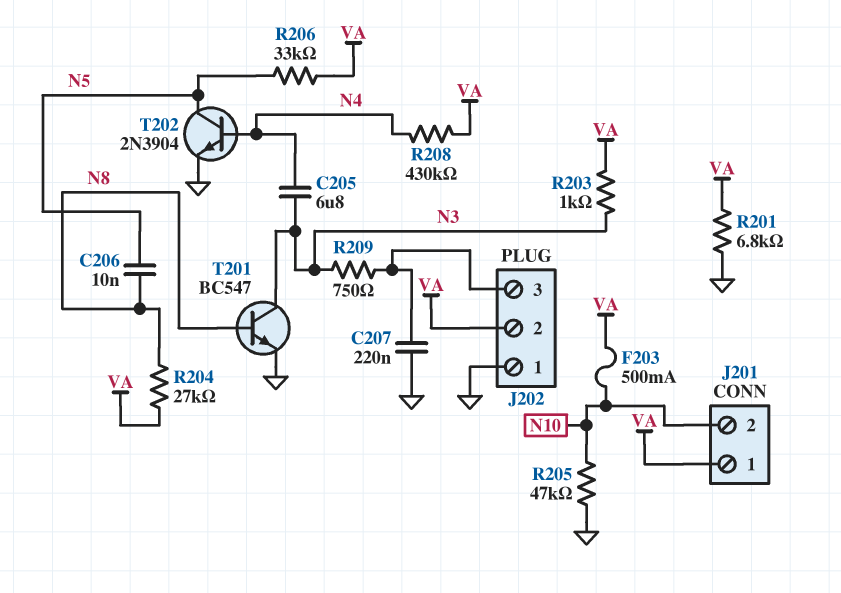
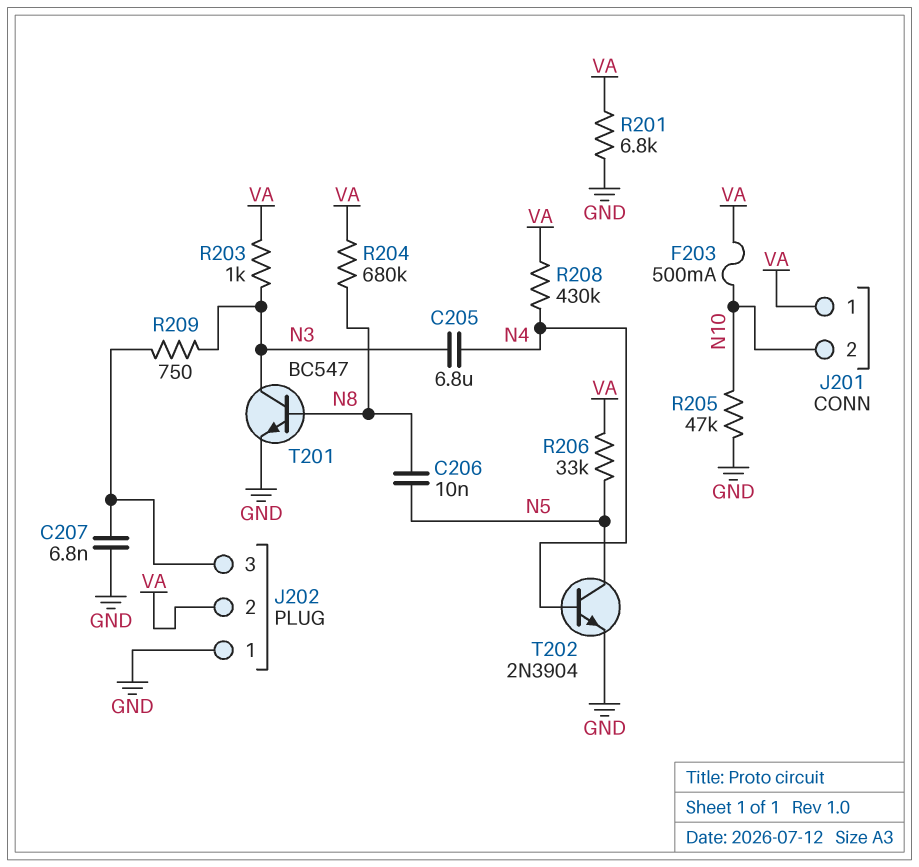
C207: 220nF (GND, J202/3) -> 6.8nF (GND, J202/3)
R204: 27k (N8, VA) -> 680k (N8, VA)

